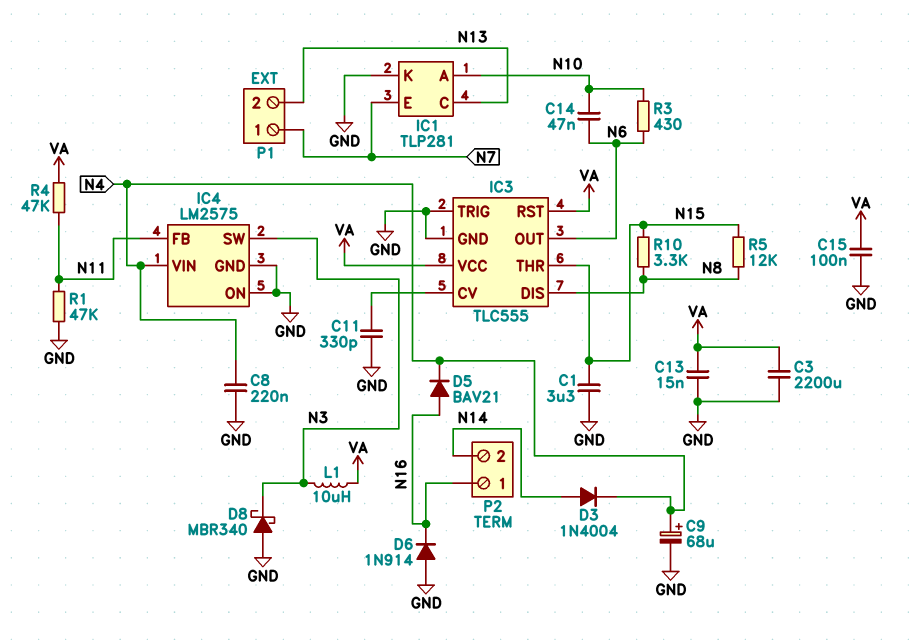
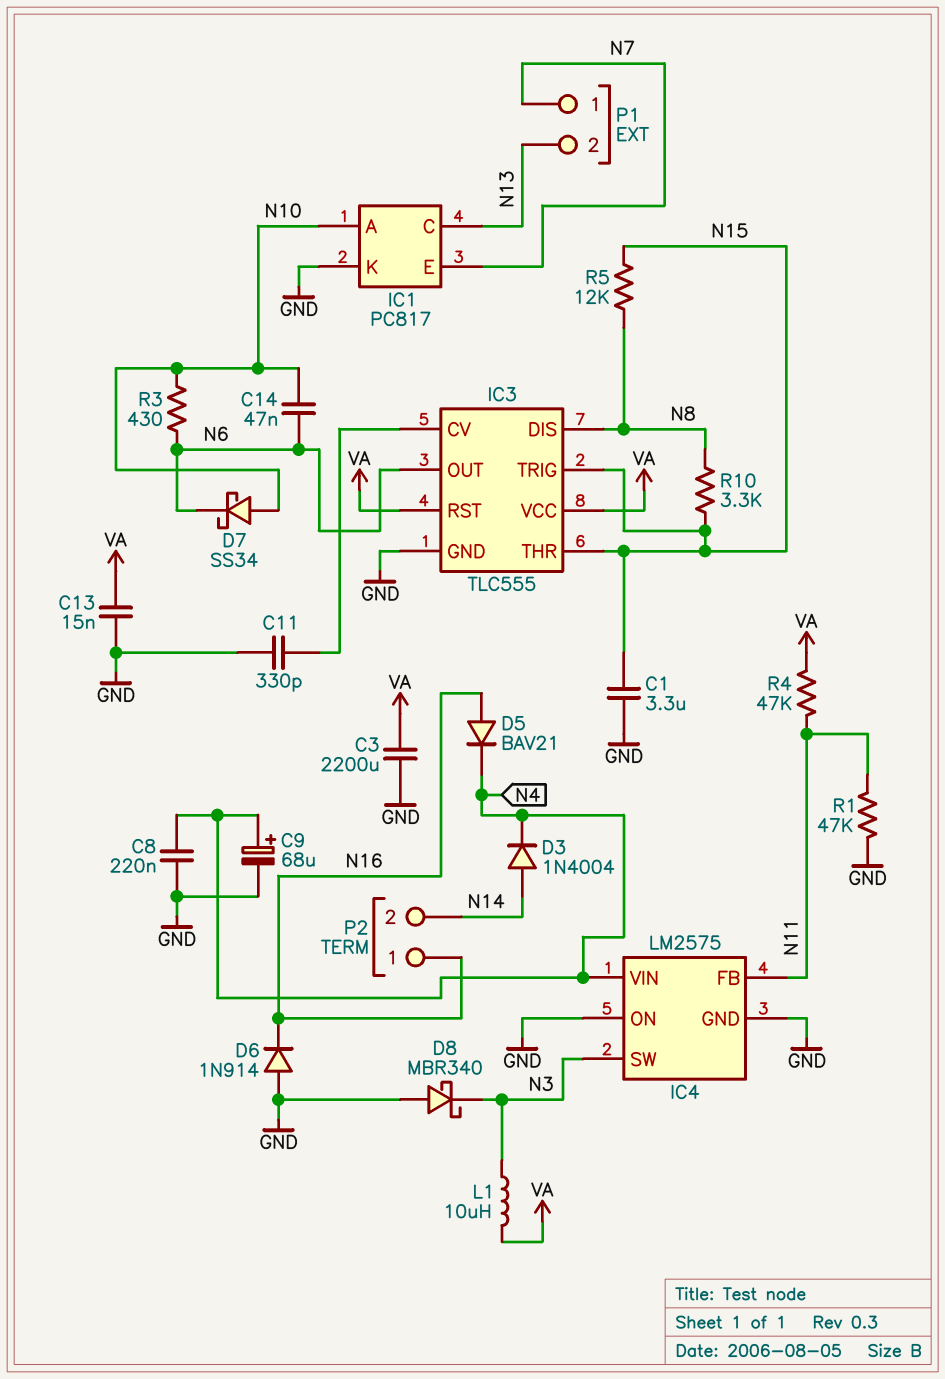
C15: 100nF (GND, VA) -> none
D7: none -> schottky SS34 (A N10, K N6)
IC1: TLP281 -> PC817
IC3 pin TRIG: GND -> N15

